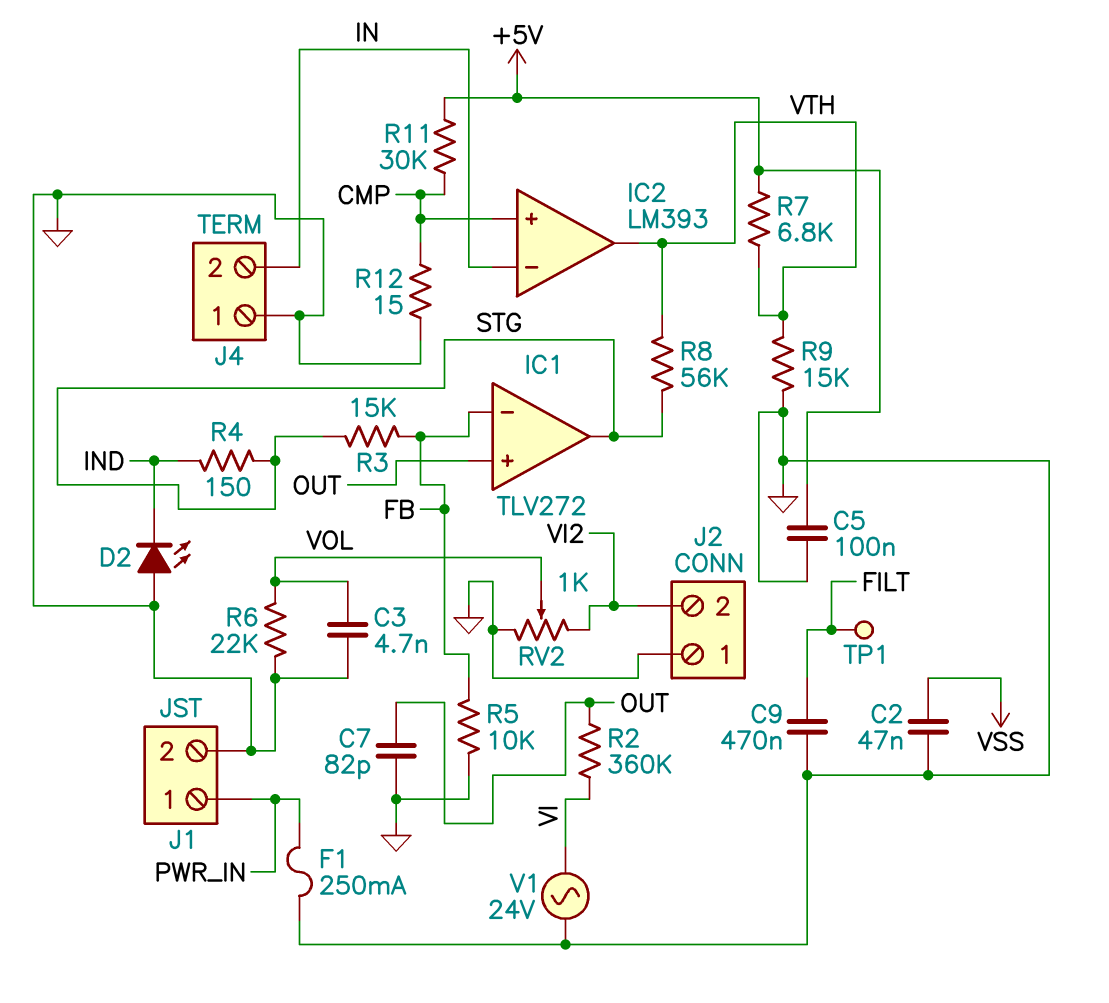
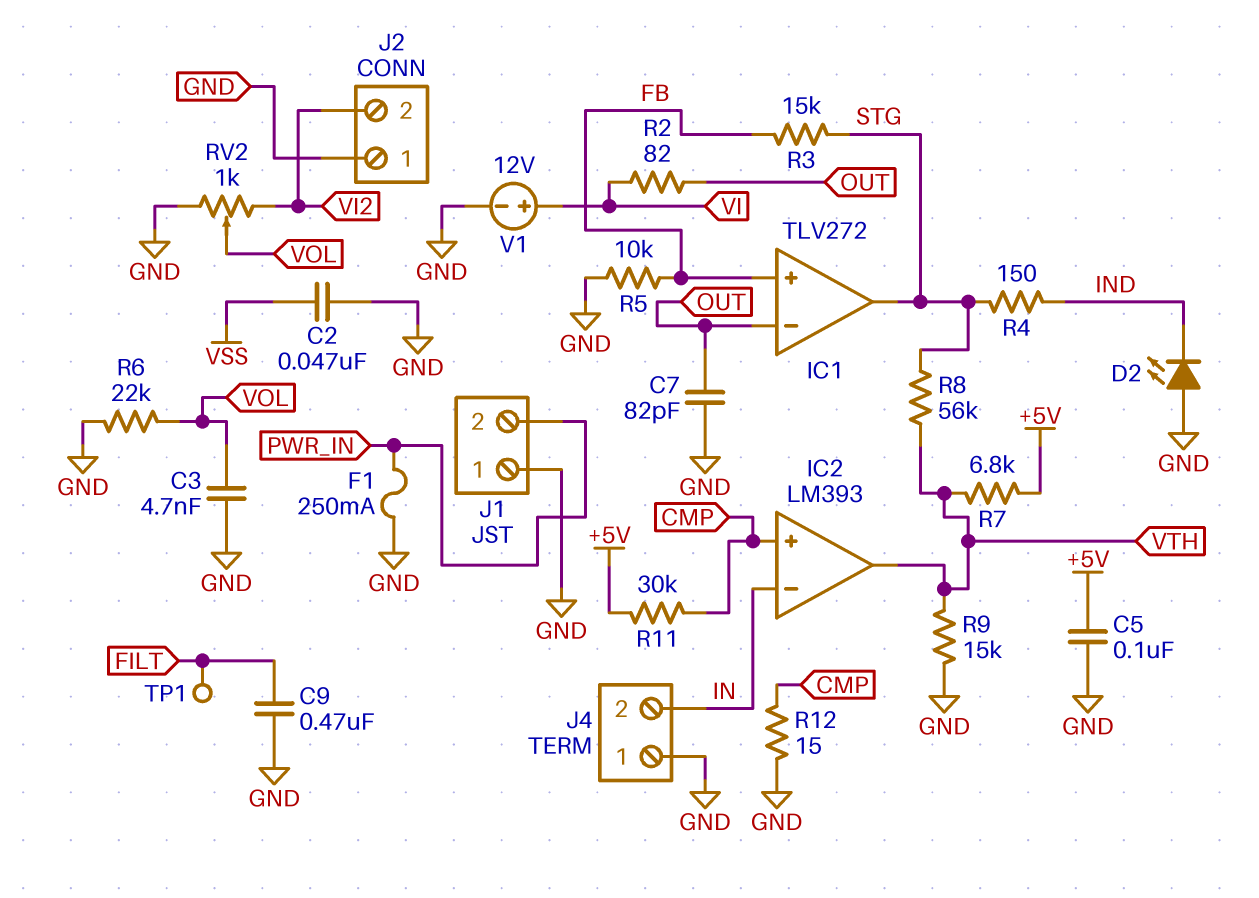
IC1 pin in+: OUT -> FB
IC1 pin in-: FB -> OUT
J1 pin 1: PWR_IN -> GND
J1 pin 2: GND -> PWR_IN
R2: 360k (OUT, VI) -> 82 (OUT, VI)
V1: AC 24V (GND, VI) -> 12V (plus VI, minus GND)

